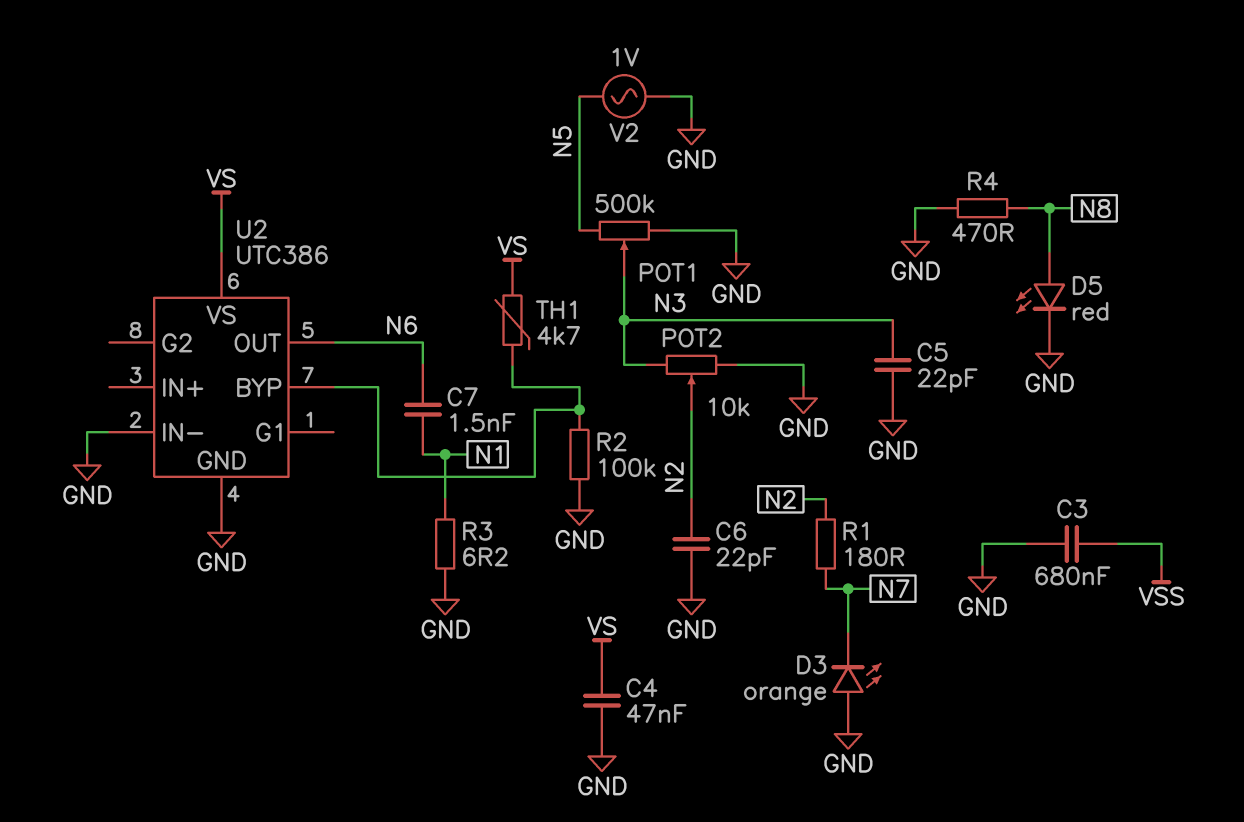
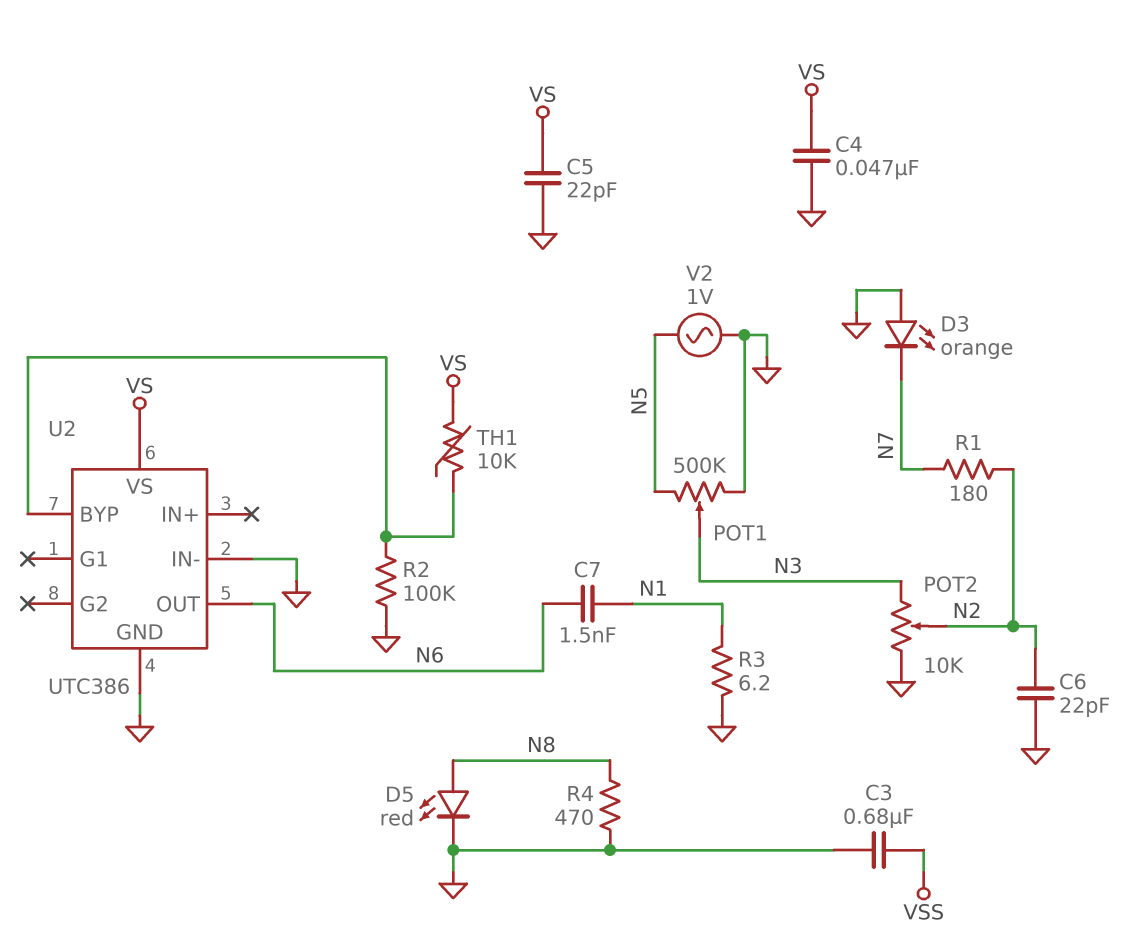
C5: 22pF (GND, N3) -> 22pF (GND, VS)
TH1: 4.7k (U2/BYP, VS) -> 10k (U2/BYP, VS)

